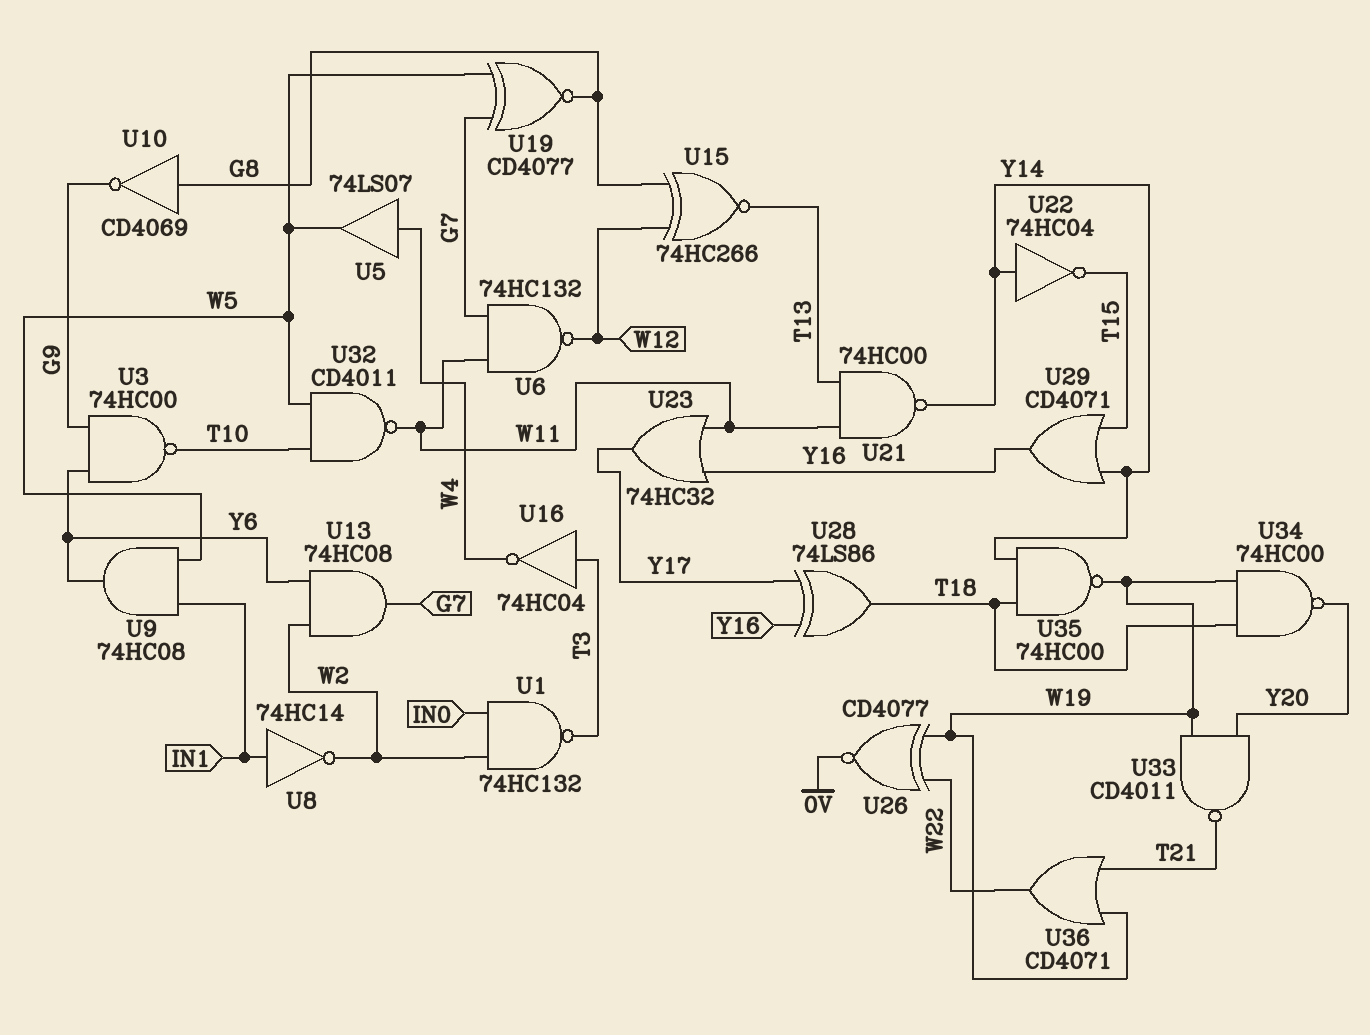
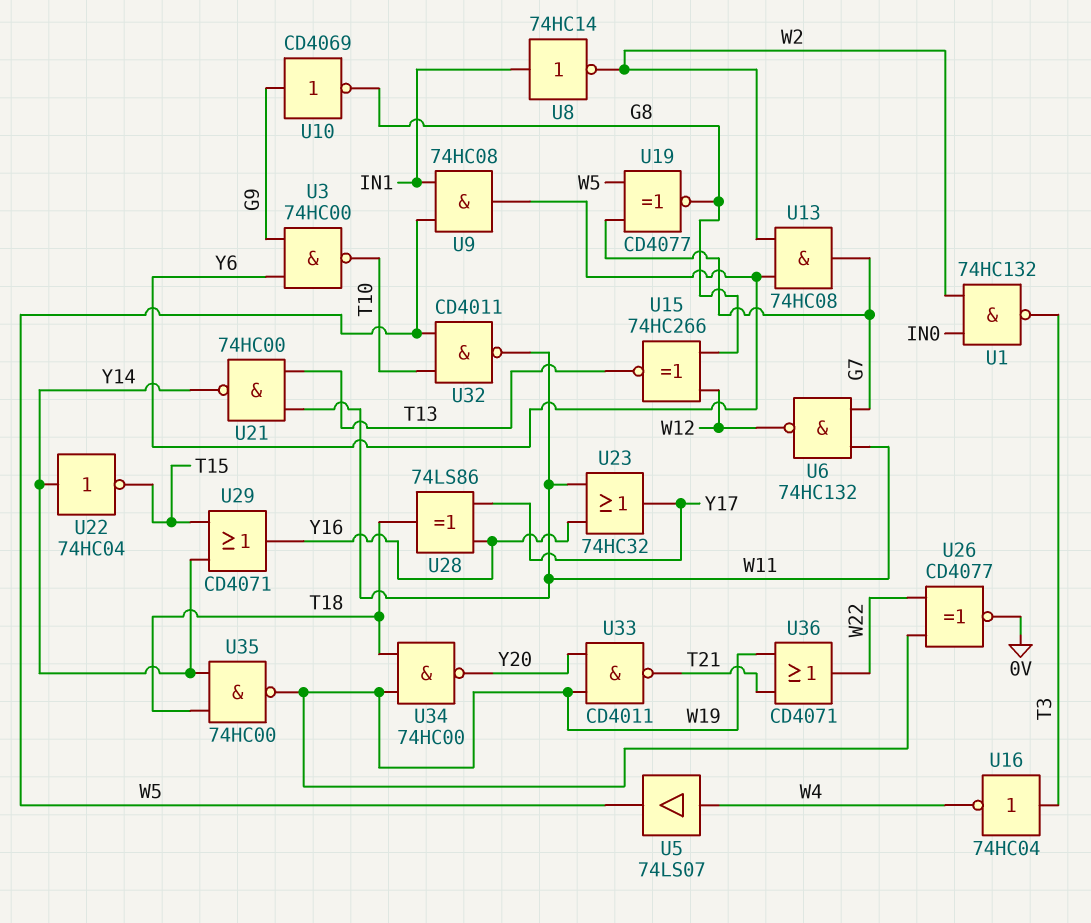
U10: NOT CD4069 (in G8, out G9) -> NOT CD4069 (in G9, out G8)

